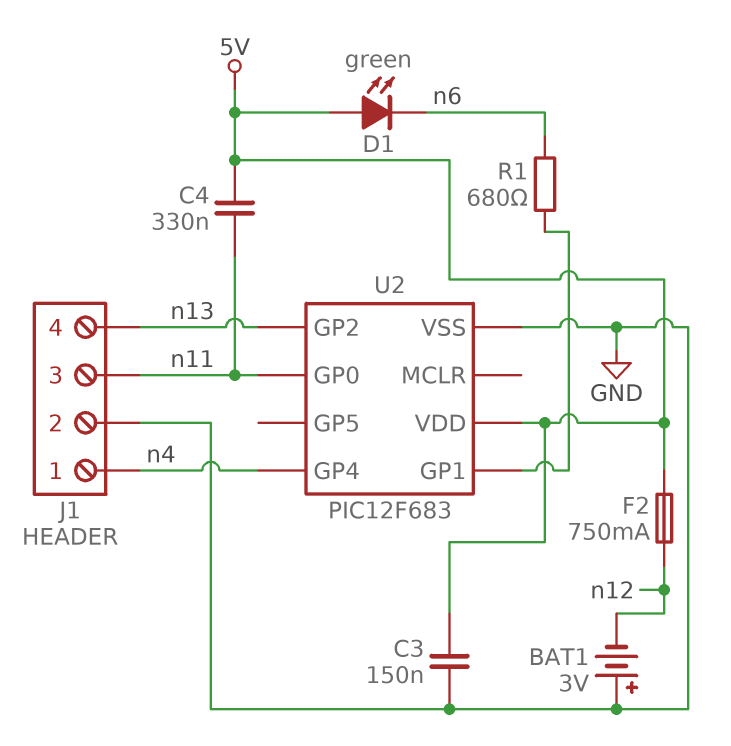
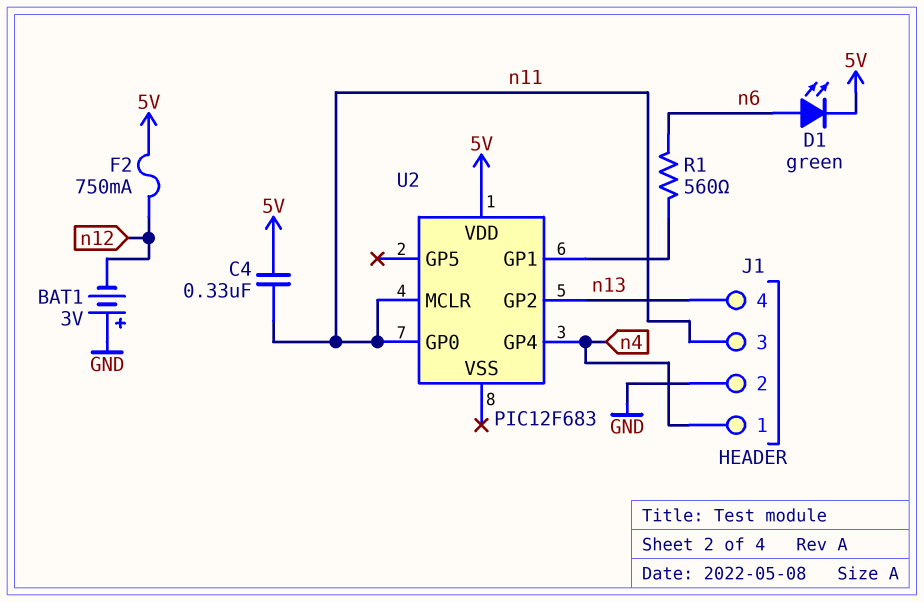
C3: 150nF (5V, GND) -> none
D1: LED green (A 5V, K n6) -> LED green (A n6, K 5V)
R1: 680 (U2/GP1, n6) -> 560 (U2/GP1, n6)
U2 pin MCLR: none -> n11
U2 pin VSS: GND -> none

